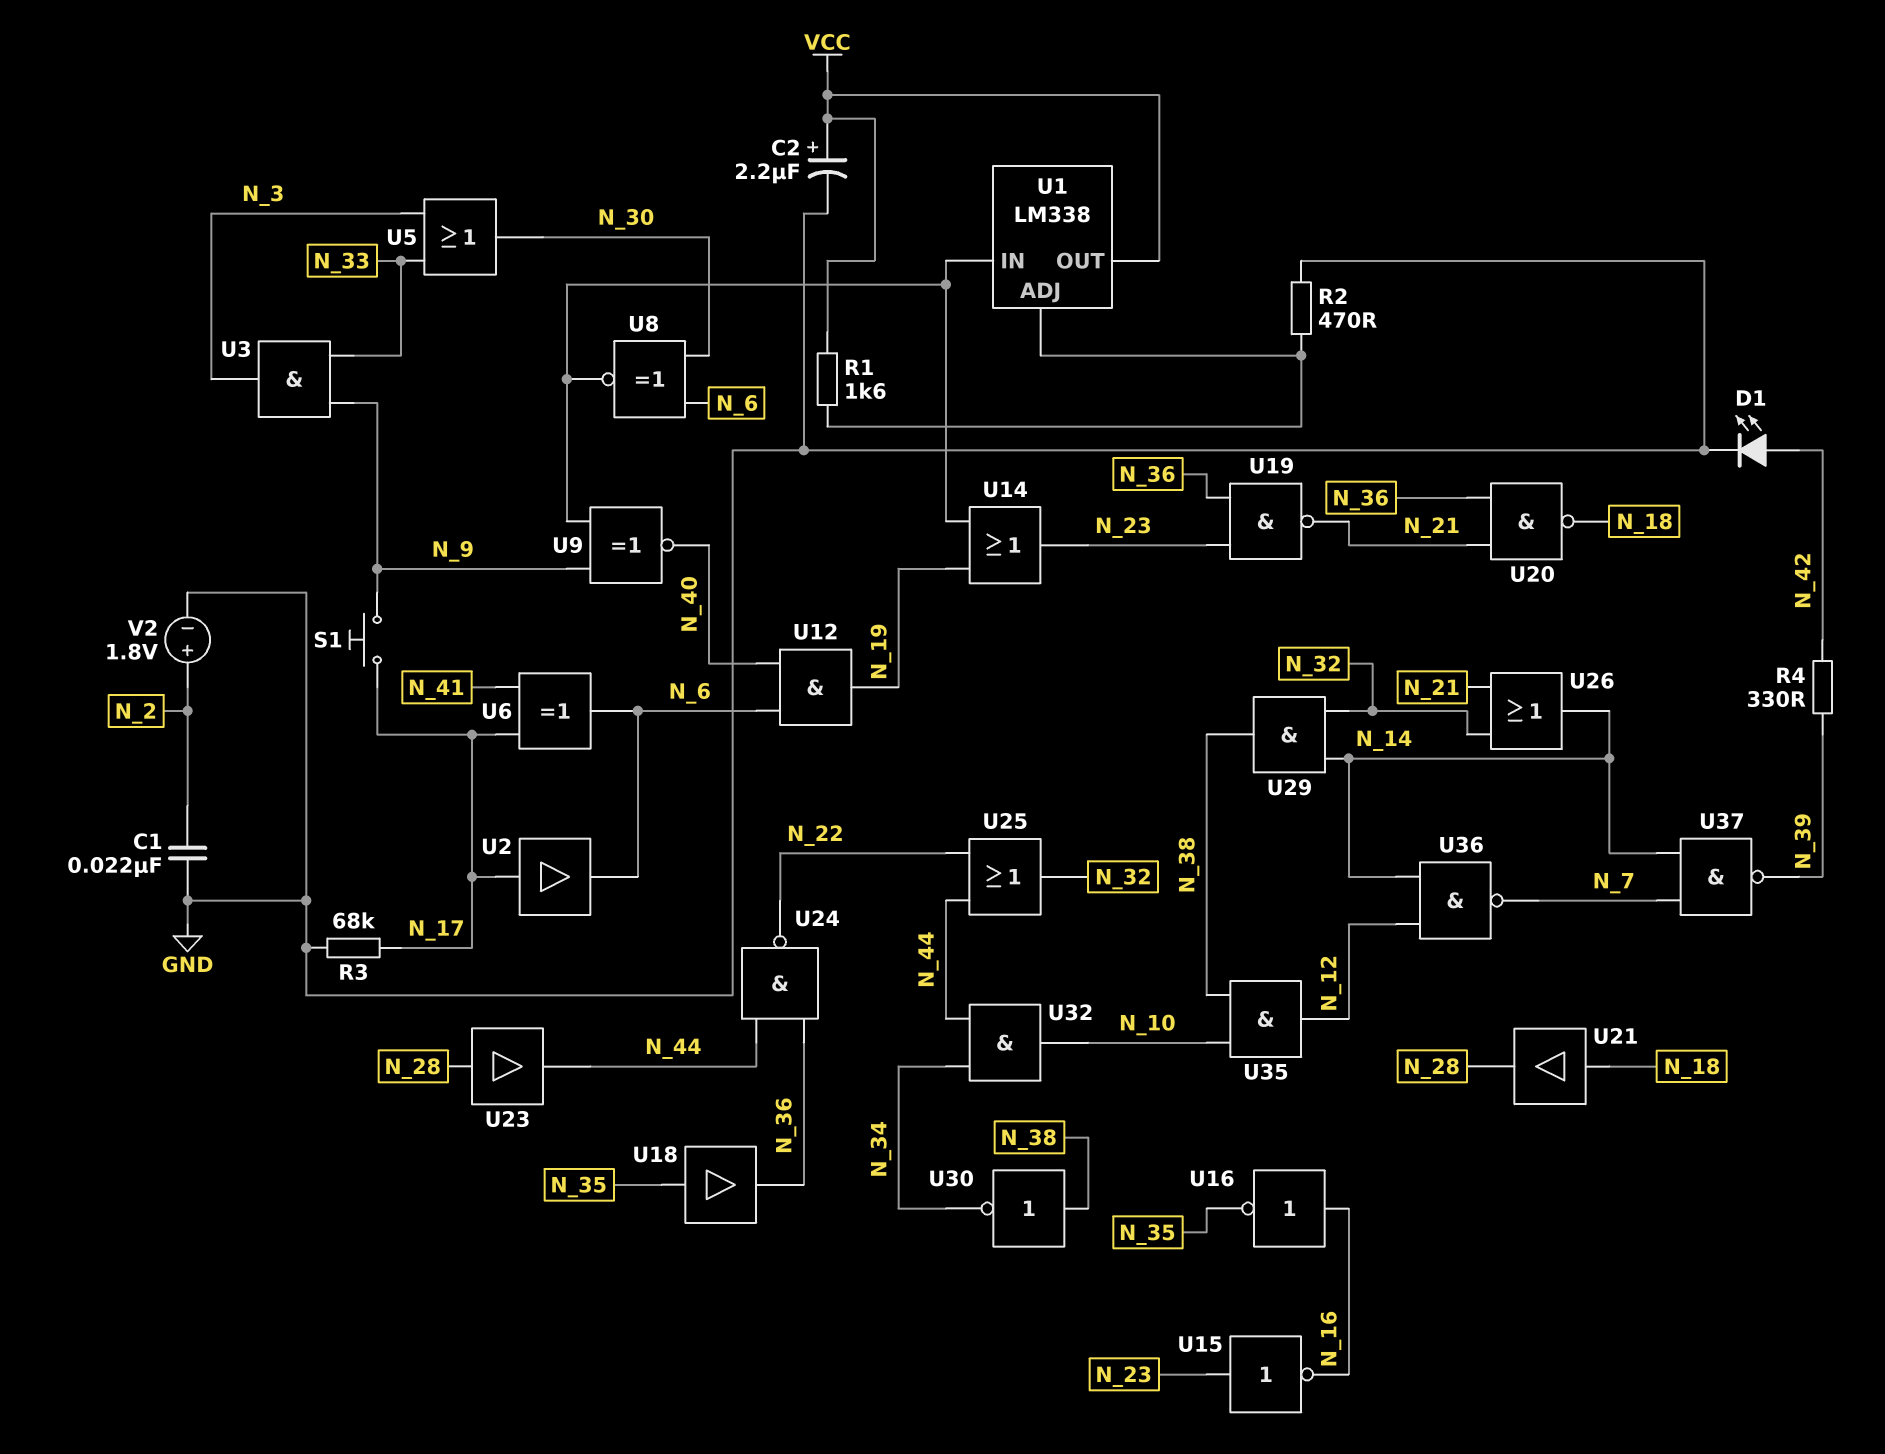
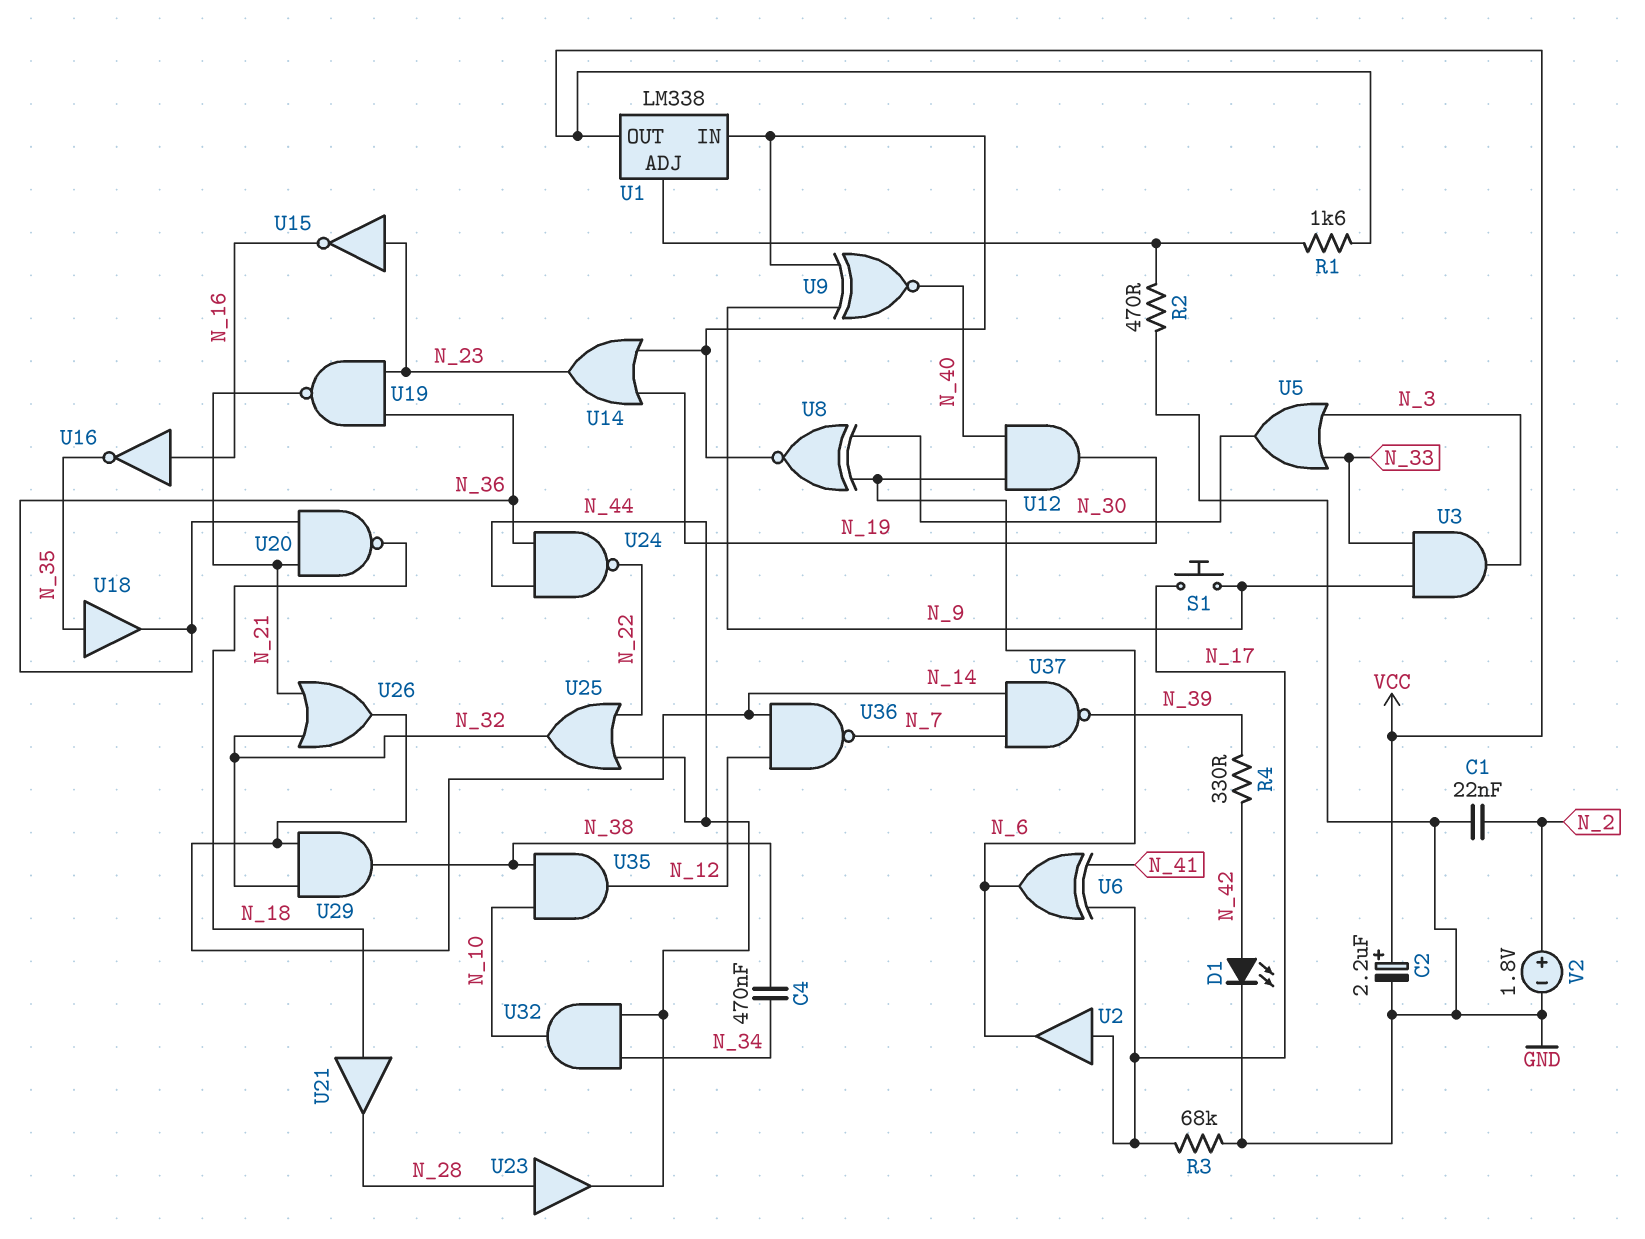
C4: none -> 470nF (N_34, N_38)
U30: NOT (in N_38, out N_34) -> none

